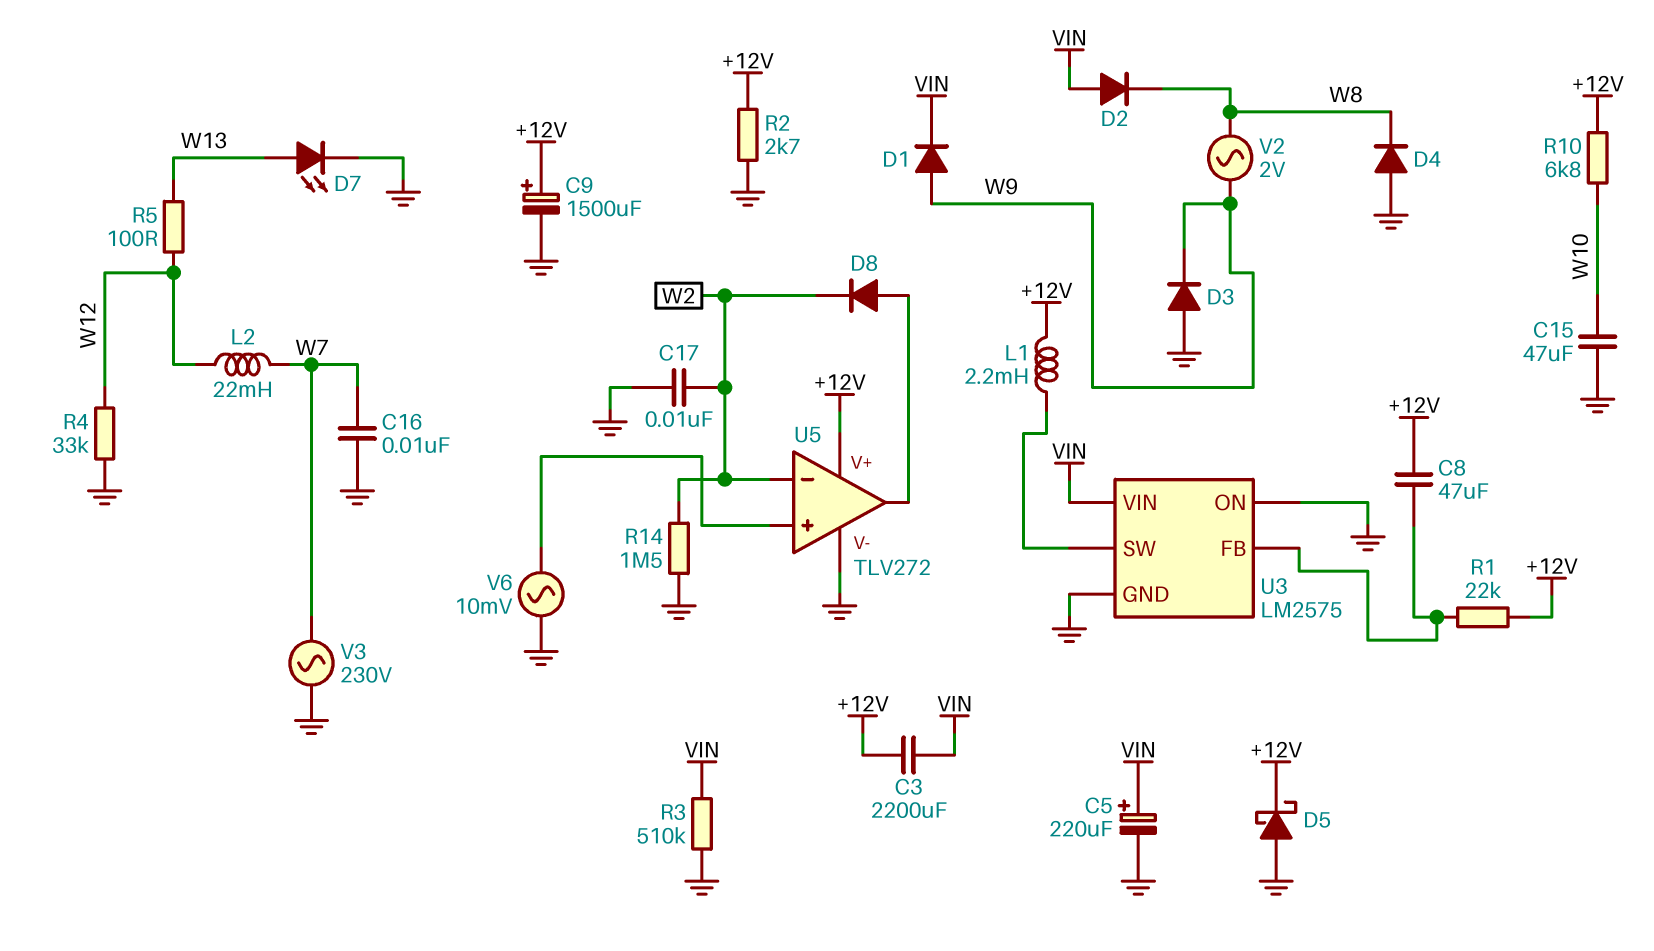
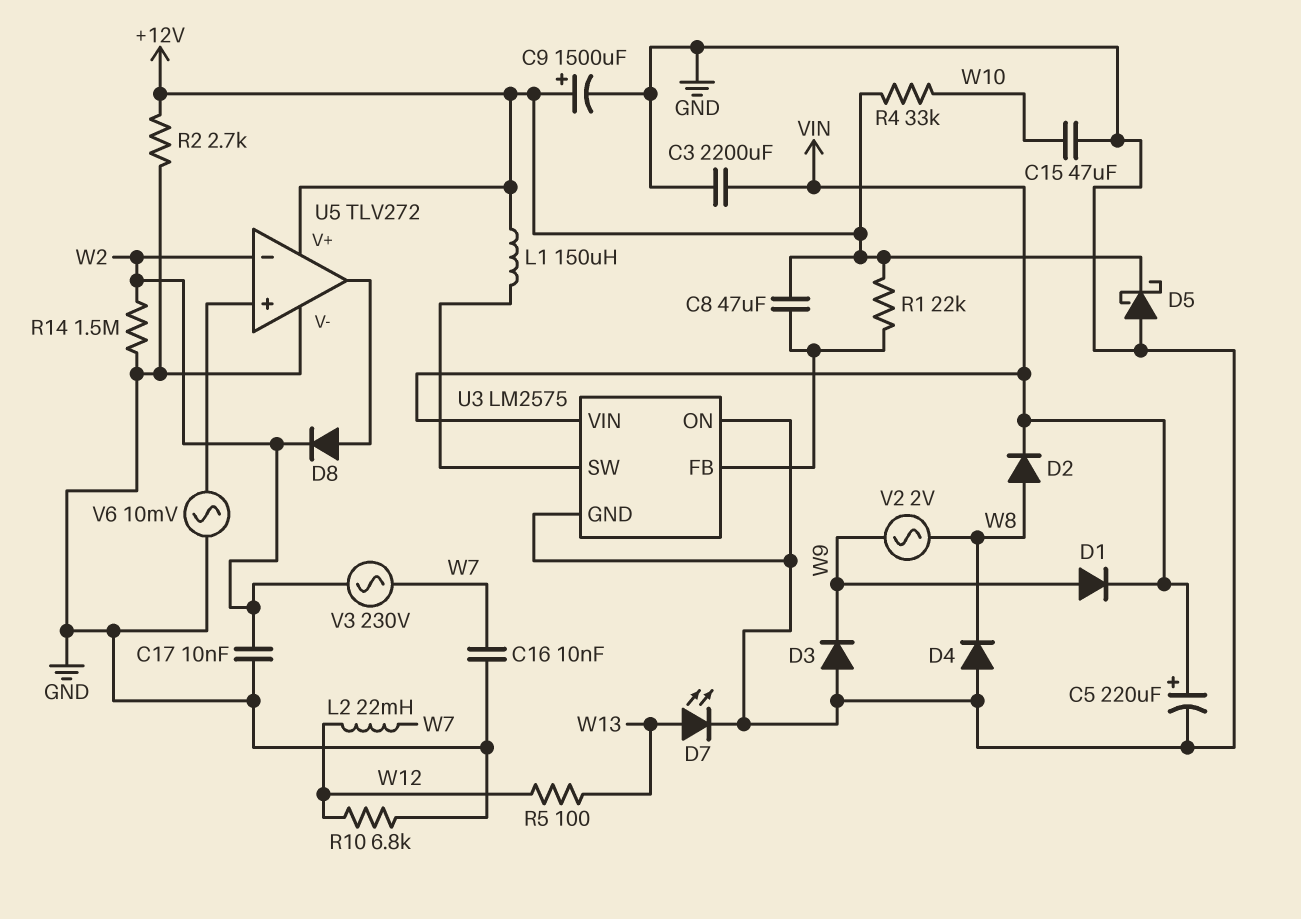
C3: 2200uF (+12V, VIN) -> 2200uF (GND, VIN)
D2: diode (A VIN, K W8) -> diode (A W8, K VIN)
L1: 2.2mH (+12V, U3/SW) -> 150uH (+12V, U3/SW)
R3: 510k (GND, VIN) -> none
R4: 33k (GND, W12) -> 33k (+12V, W10)
R10: 6.8k (+12V, W10) -> 6.8k (GND, W12)
V3: AC 230V (GND, W7) -> AC 230V (W2, W7)

